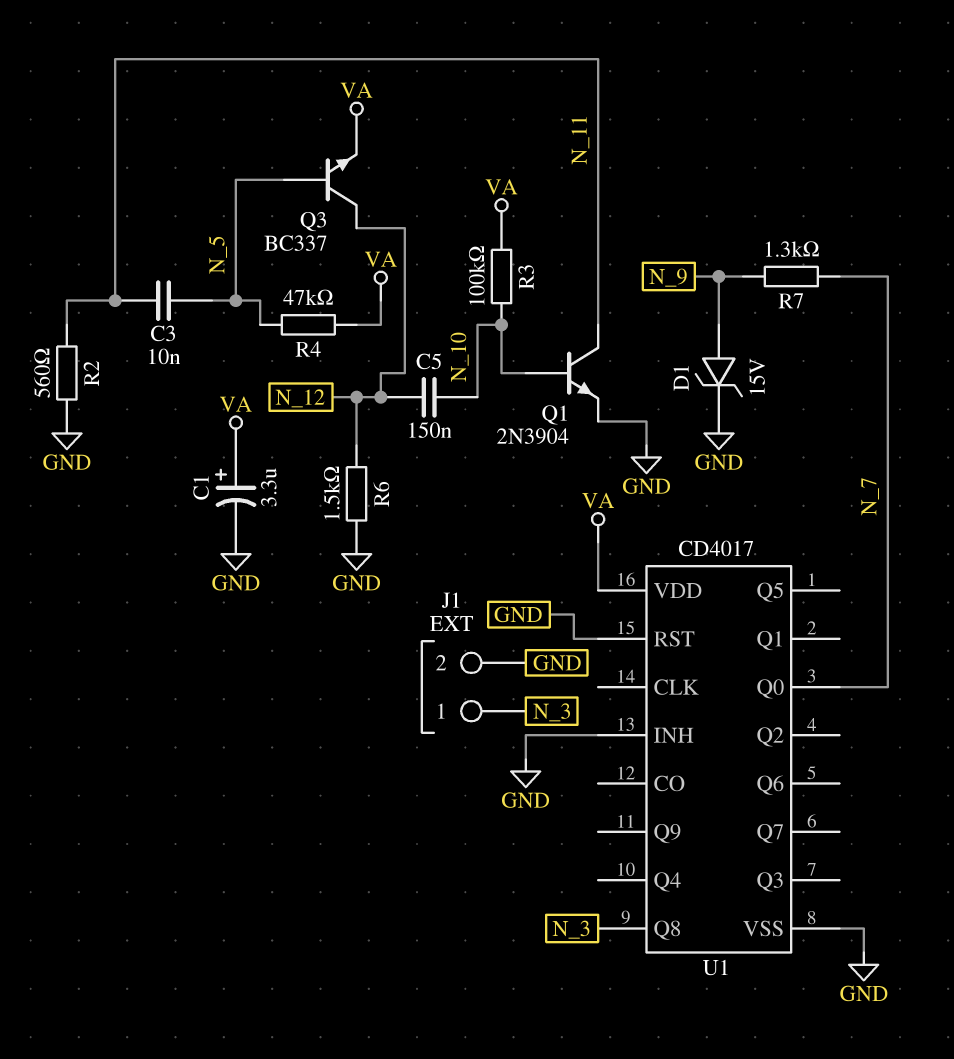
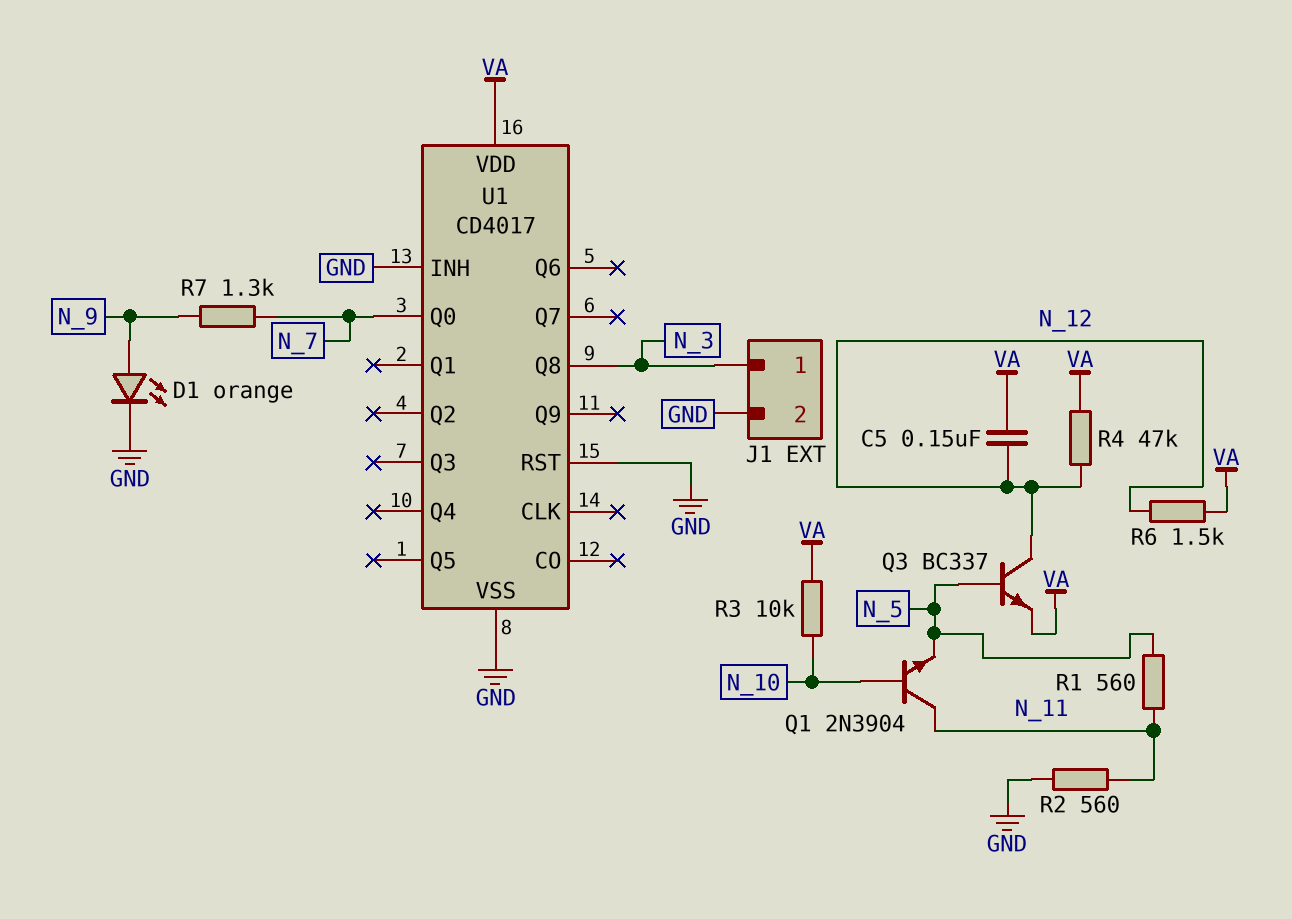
C1: 3.3uF (plus VA, minus GND) -> none
C3: 10nF (N_5, N_11) -> none
C5: 150nF (N_10, N_12) -> 150nF (N_12, VA)
D1: zener 15V (A N_9, K GND) -> LED orange (A N_9, K GND)
Q1: NPN 2N3904 (B N_10, C N_11, E GND) -> NPN 2N3904 (B N_10, C N_11, E N_5)
R1: none -> 560 (N_5, N_11)
R3: 100k (N_10, VA) -> 10k (N_10, VA)
R4: 47k (N_5, VA) -> 47k (N_12, VA)
R6: 1.5k (GND, N_12) -> 1.5k (N_12, VA)

